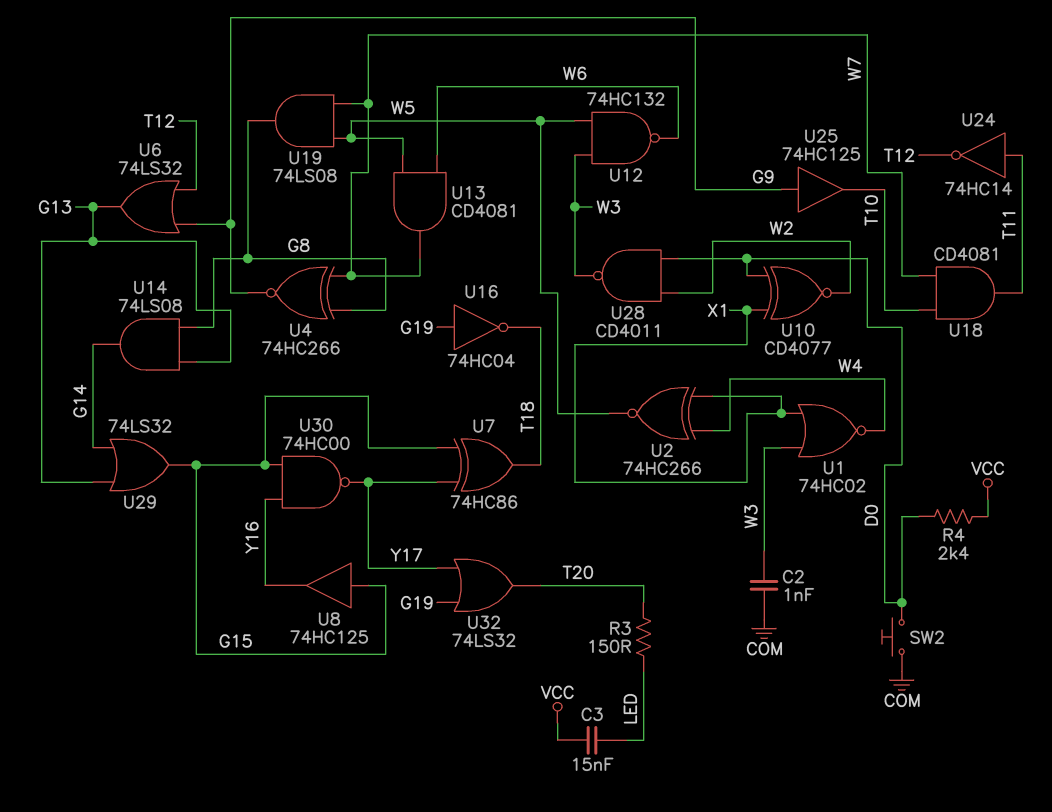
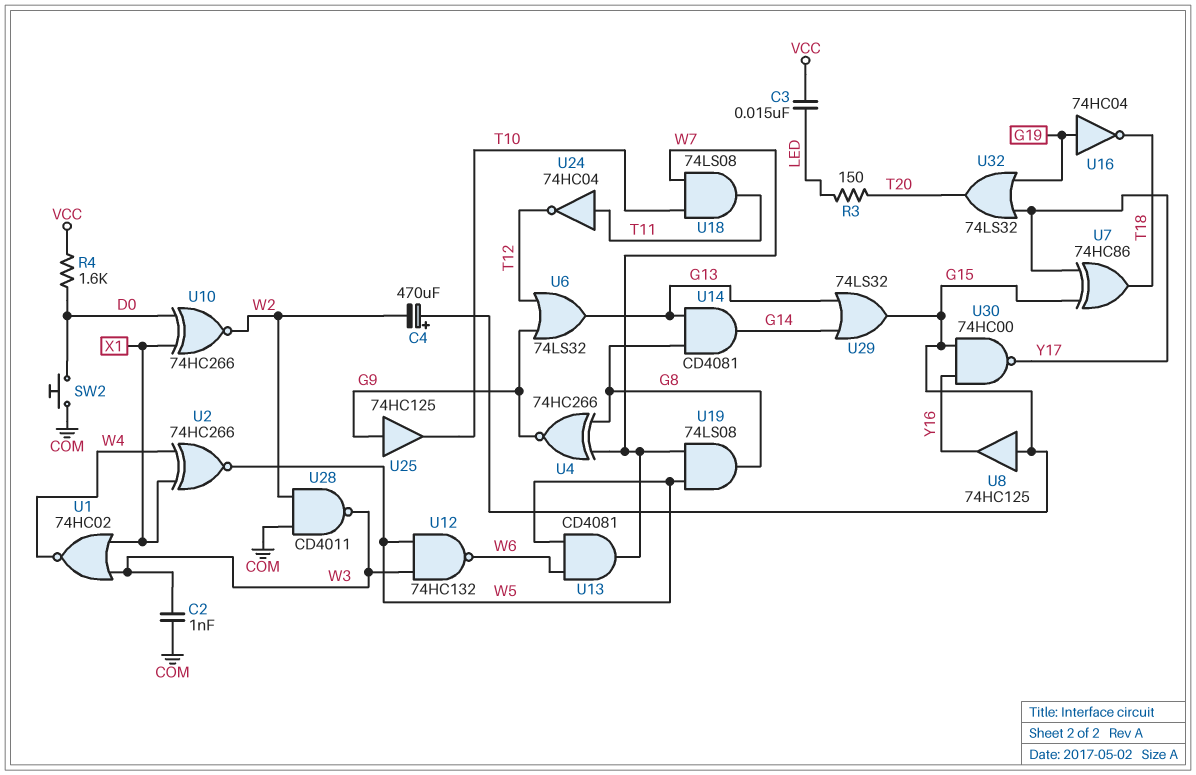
C4: none -> 470uF (plus G15, minus W2)
R4: 2.4k (D0, VCC) -> 1.6k (D0, VCC)
U10: XNOR CD4077 (in D0, in X1, out W2) -> XNOR 74HC266 (in D0, in X1, out W2)
U14: AND 74LS08 (in G8, in G13, out G14) -> AND CD4081 (in G8, in G13, out G14)
U18: AND CD4081 (in T10, in W7, out T11) -> AND 74LS08 (in T10, in W7, out T11)
U24: NOT 74HC14 (in T11, out T12) -> NOT 74HC04 (in T11, out T12)
U28: NAND CD4011 (in D0, in W2, out W3) -> NAND CD4011 (in COM, in W2, out W3)

